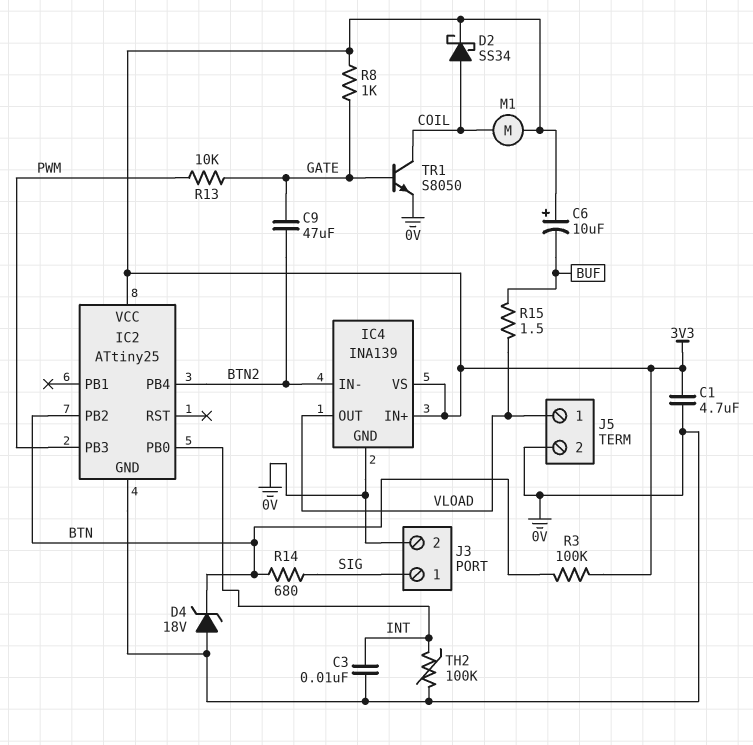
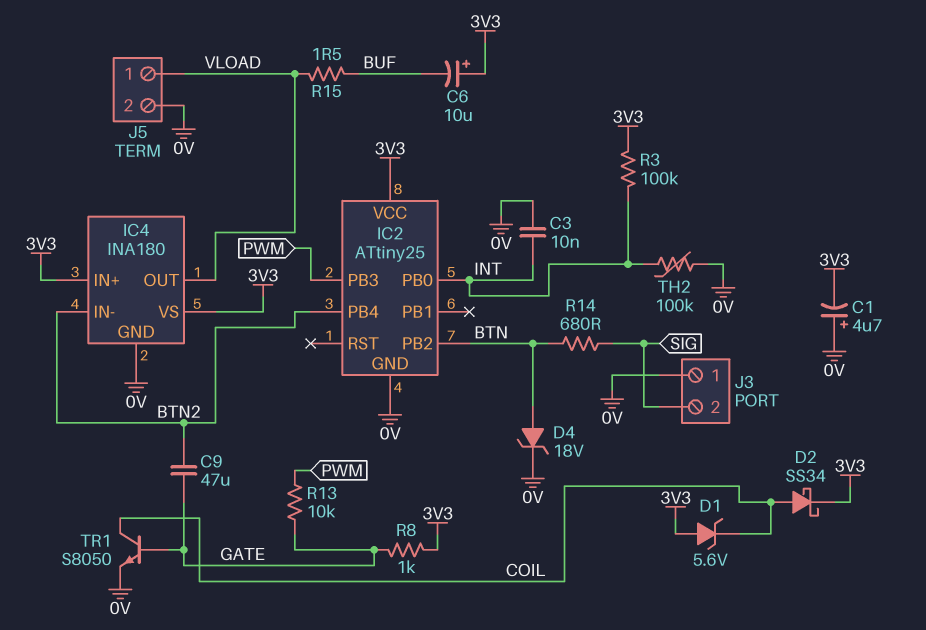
C1: 4.7uF (0V, 3V3) -> 4.7uF (plus 0V, minus 3V3)
D1: none -> zener 5.6V (A 3V3, K COIL)
D4: zener 18V (A 0V, K BTN) -> zener 18V (A BTN, K 0V)
IC4: INA139 -> INA180
J3 pin 1: SIG -> 0V
J3 pin 2: 0V -> SIG
M1: motor (3V3, COIL) -> none
R3: 100k (3V3, BTN) -> 100k (3V3, INT)

